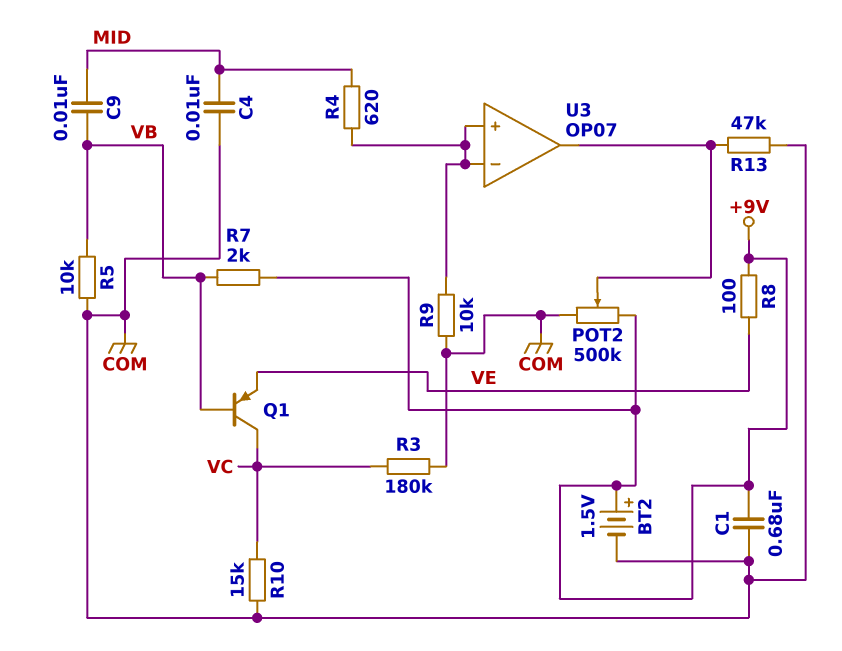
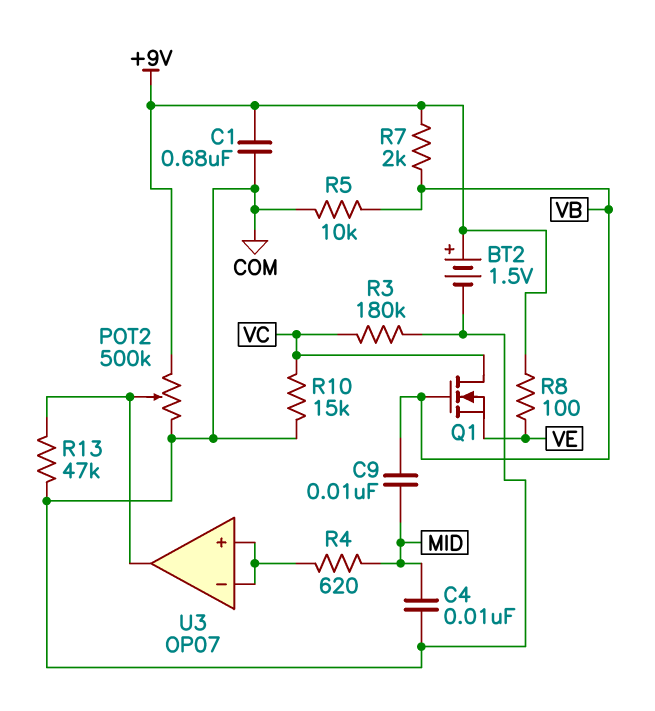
Q1: PNP (B VB, C VC, E VE) -> NMOS (G VB, D VC, S VE)
R9: 10k (COM, U3/in+) -> none

